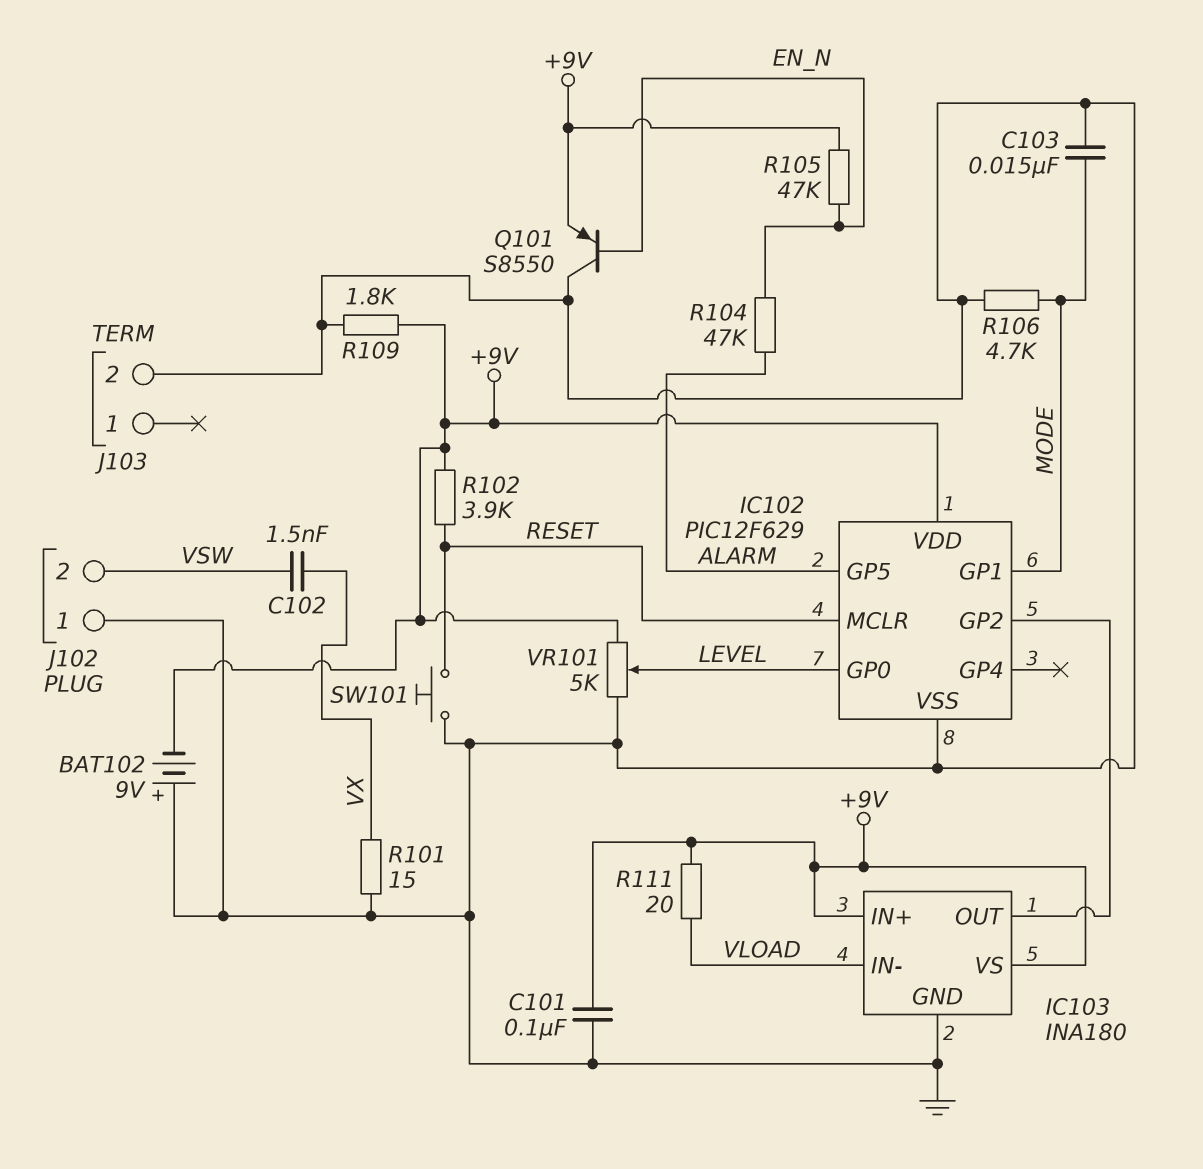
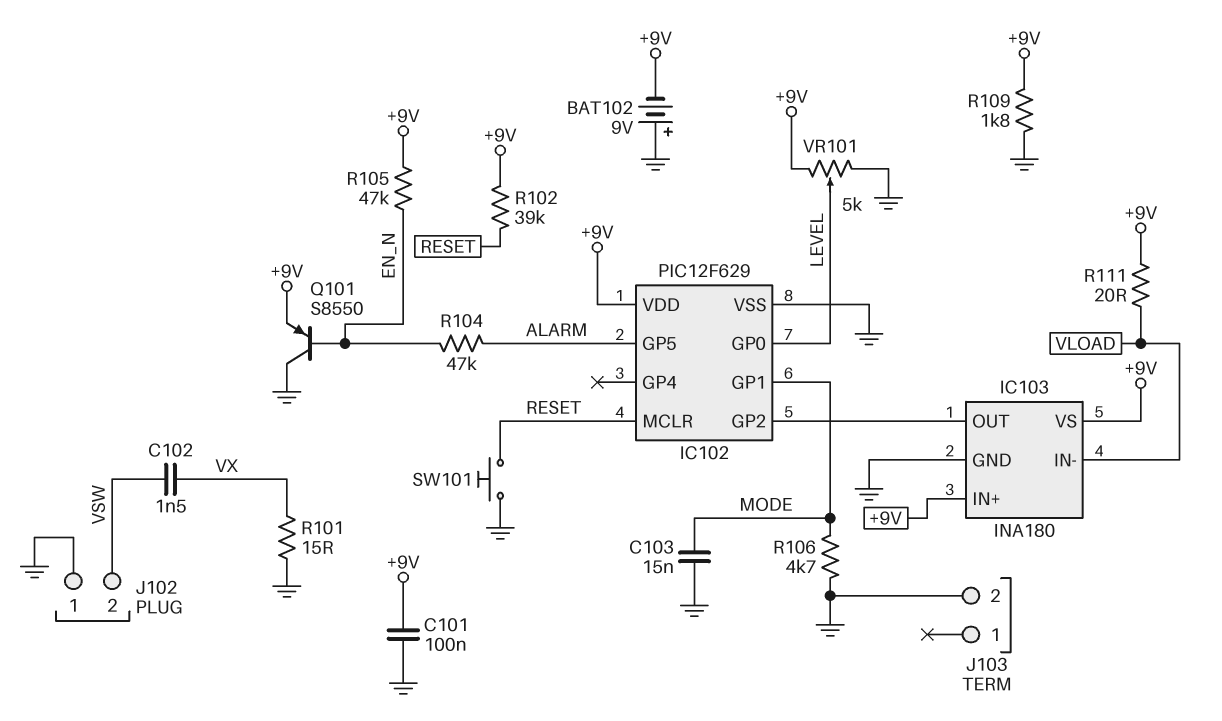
R102: 3.9k (+9V, RESET) -> 39k (+9V, RESET)

